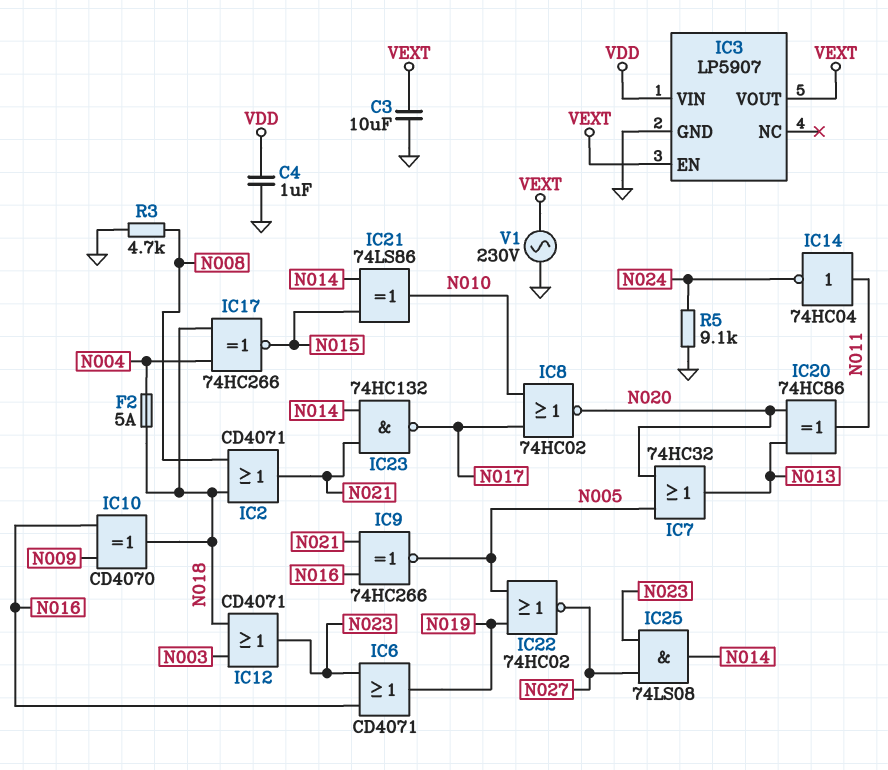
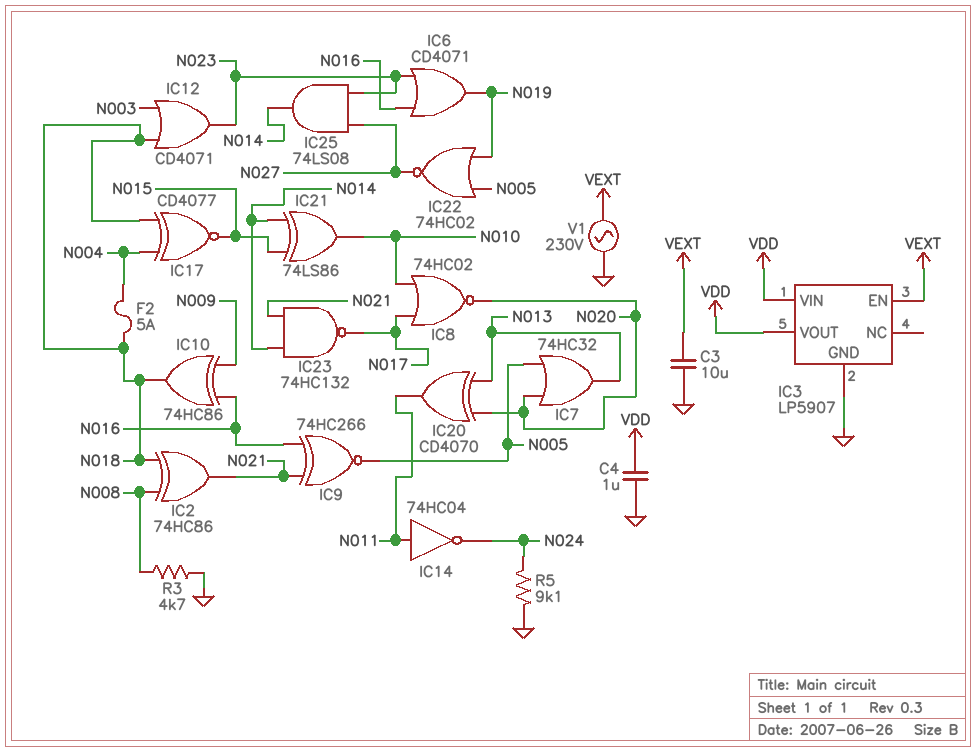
IC2: OR CD4071 (in N008, in N018, out N021) -> XOR 74HC86 (in N008, in N018, out N021)
IC3 pin VOUT: VEXT -> VDD
IC10: XOR CD4070 (in N009, in N016, out N018) -> XOR 74HC86 (in N009, in N016, out N018)
IC17: XNOR 74HC266 (in N004, in N018, out N015) -> XNOR CD4077 (in N004, in N018, out N015)
IC20: XOR 74HC86 (in N013, in N020, out N011) -> XOR CD4070 (in N013, in N020, out N011)

